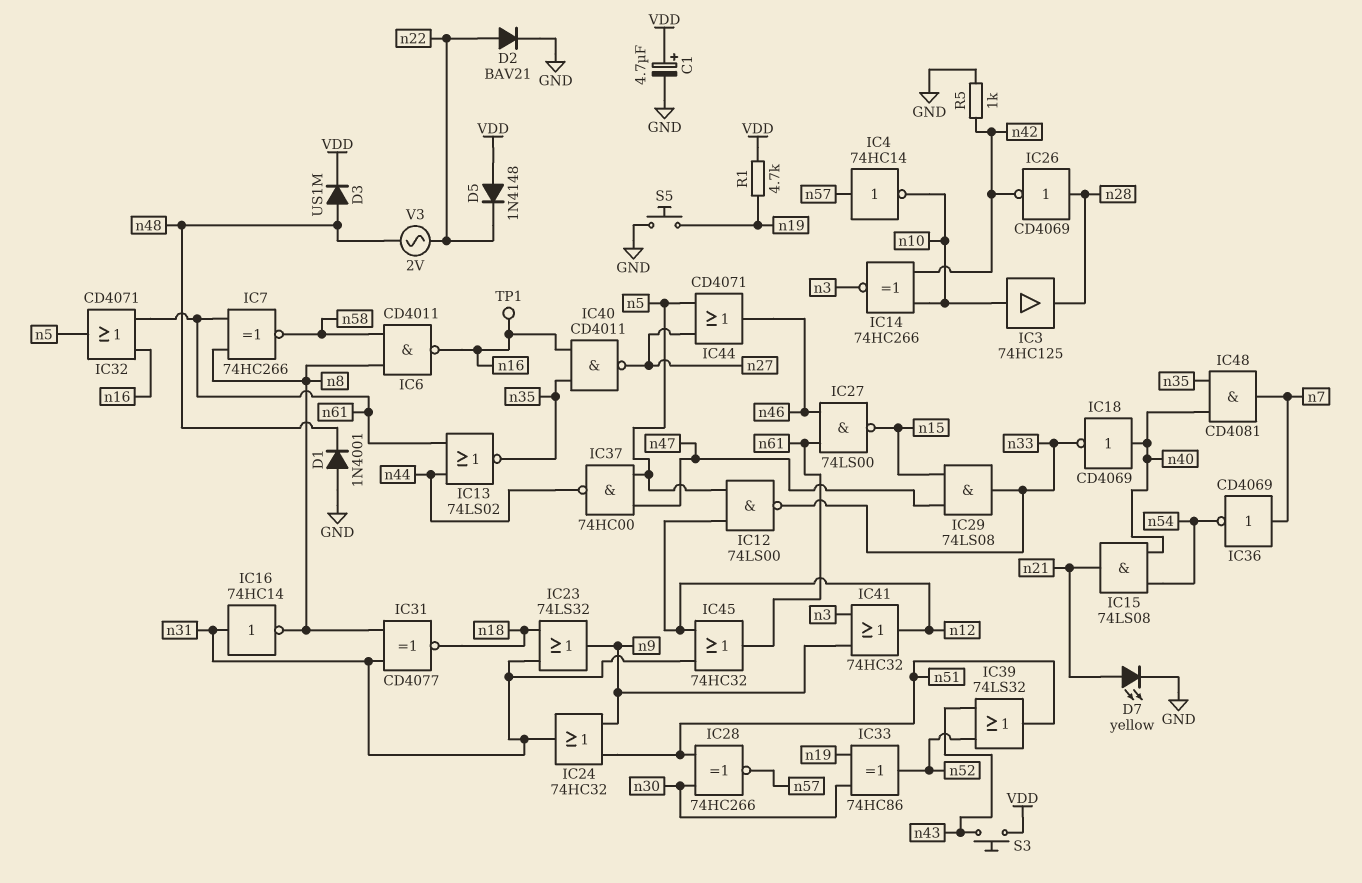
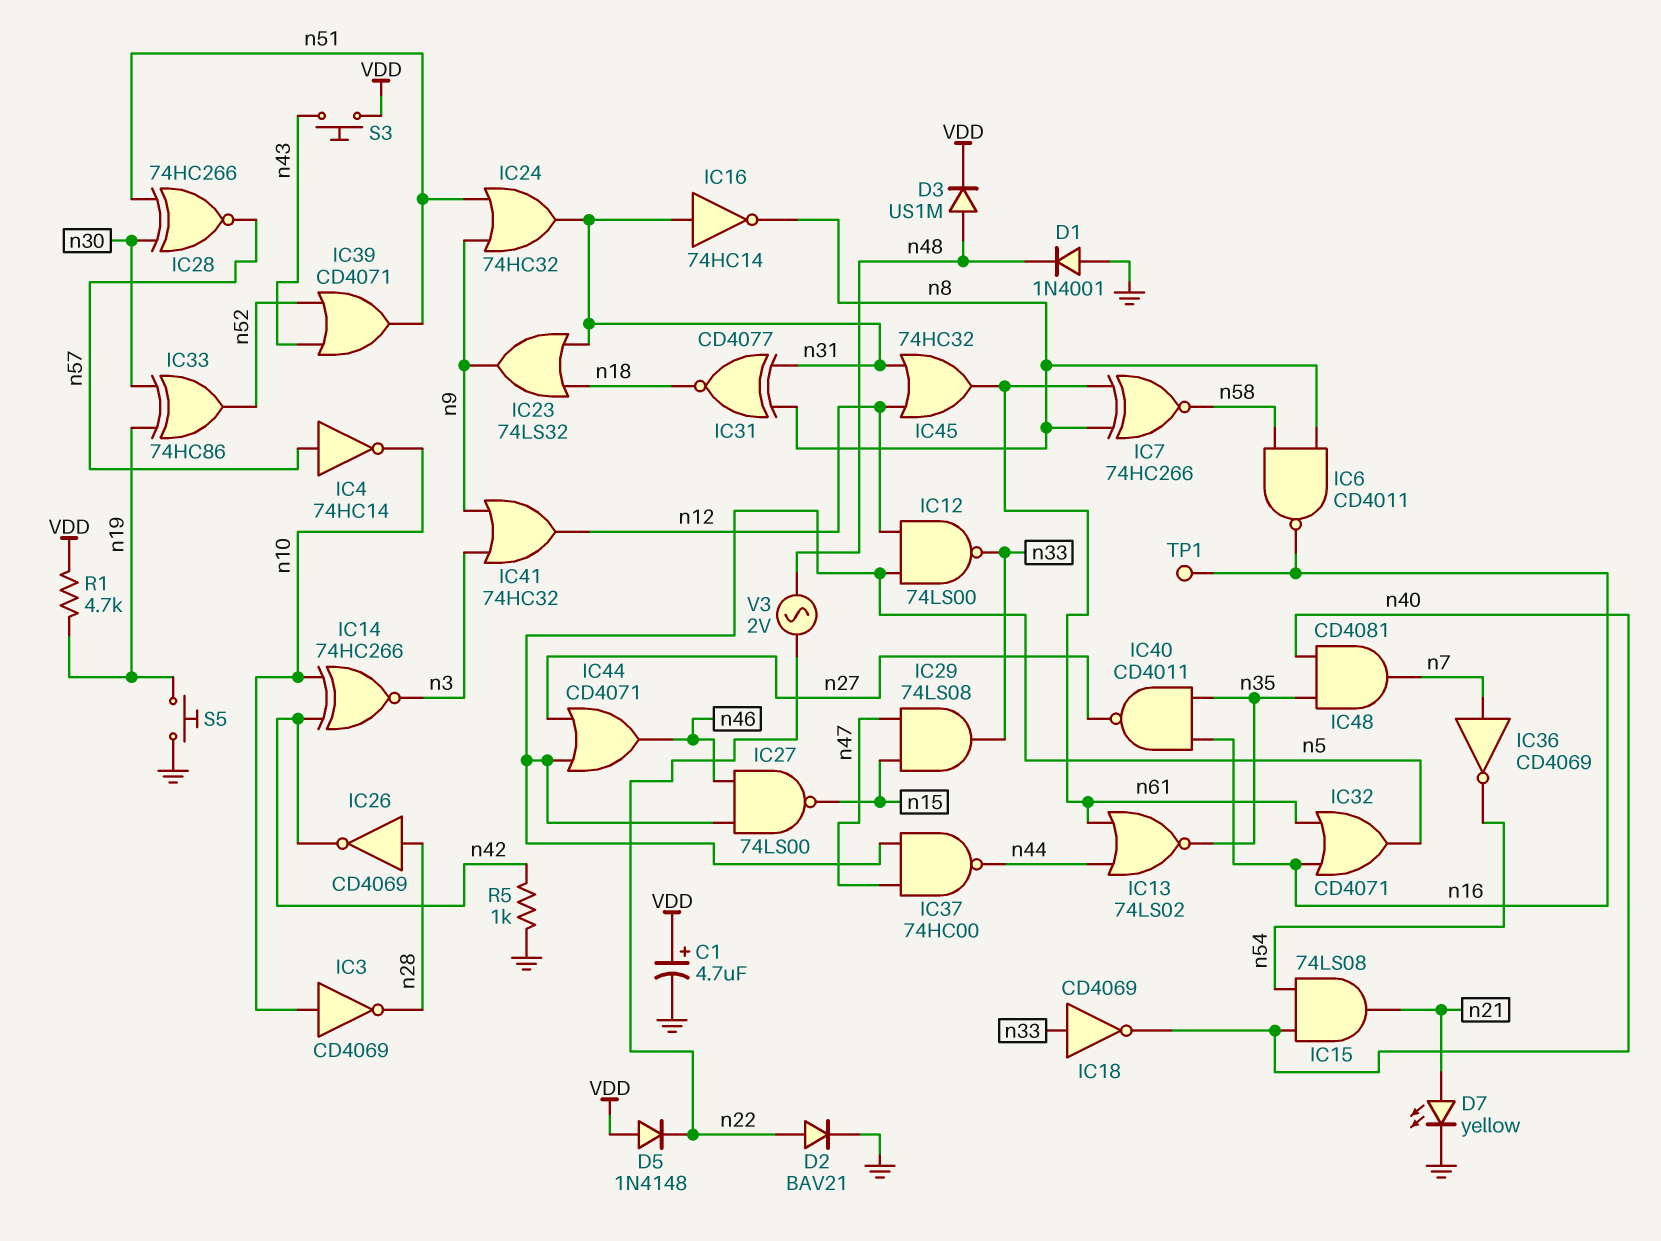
IC3: buffer 74HC125 (in n10, out n28) -> NOT CD4069 (in n10, out n28)
IC18: NOT CD4069 (in n40, out n33) -> NOT CD4069 (in n33, out n40)
IC27: NAND 74LS00 (in n46, in n61, out n15) -> NAND 74LS00 (in n5, in n46, out n15)
IC39: OR 74LS32 (in n43, in n52, out n51) -> OR CD4071 (in n43, in n52, out n51)

